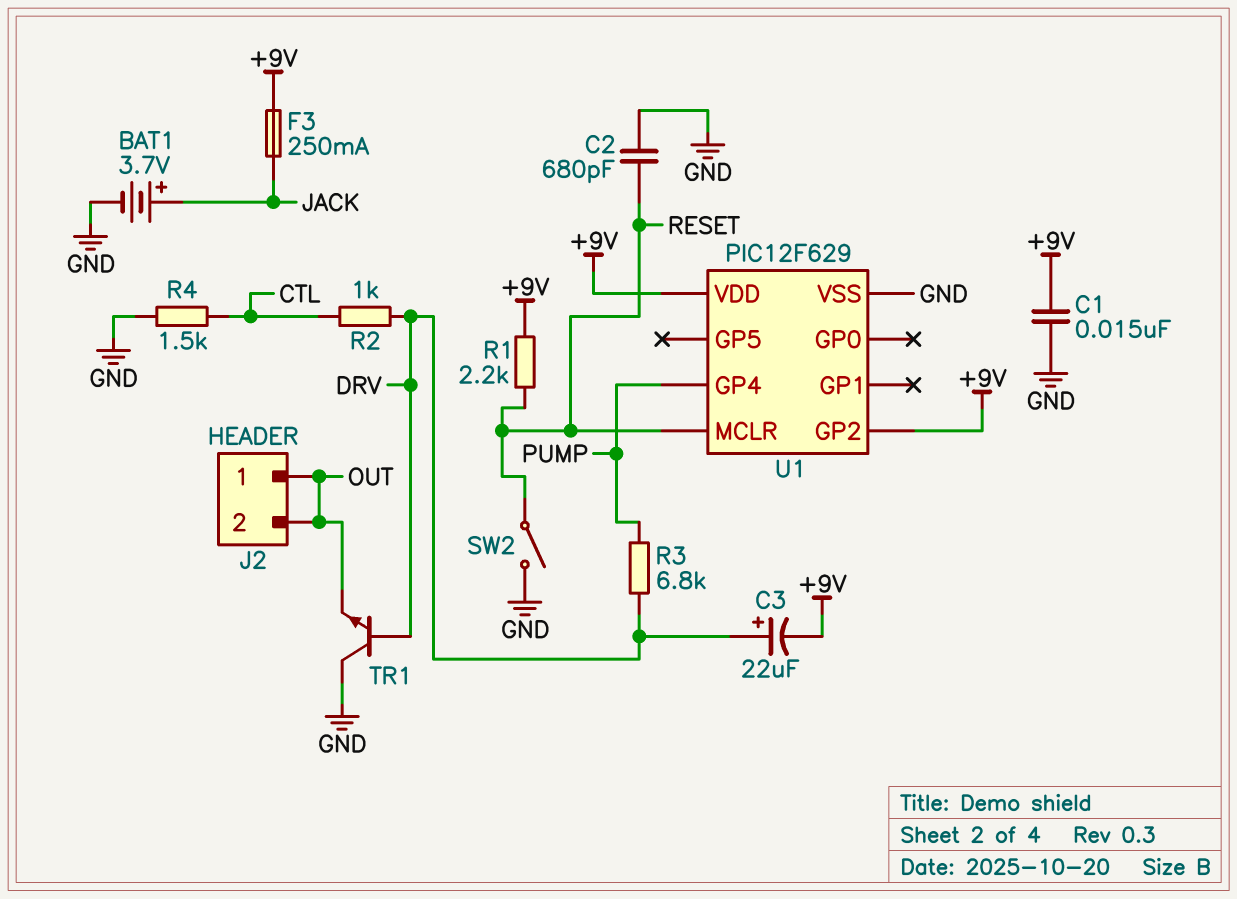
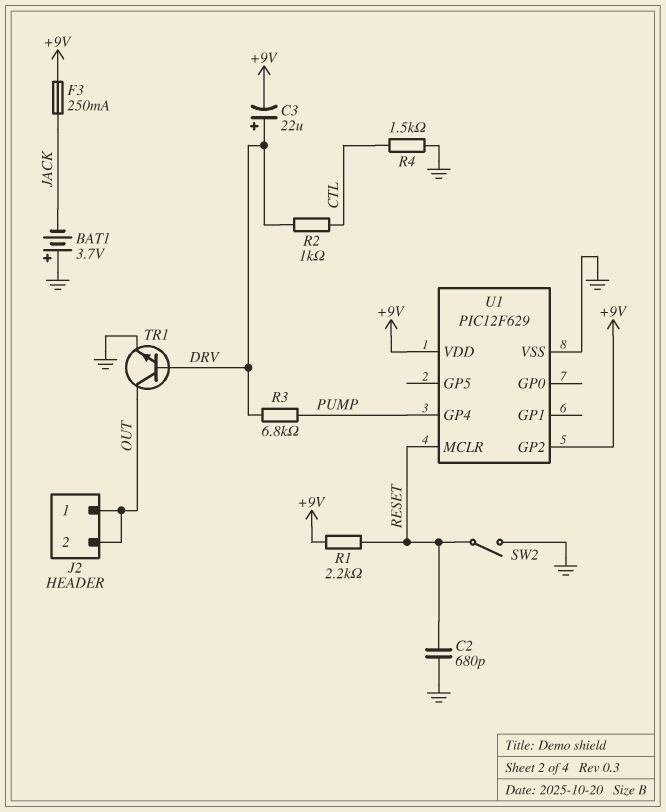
BAT1: 3.7V (plus JACK, minus GND) -> 3.7V (plus GND, minus JACK)
C1: 15nF (+9V, GND) -> none
TR1: NPN (B DRV, C GND, E OUT) -> NPN (B DRV, C OUT, E GND)

